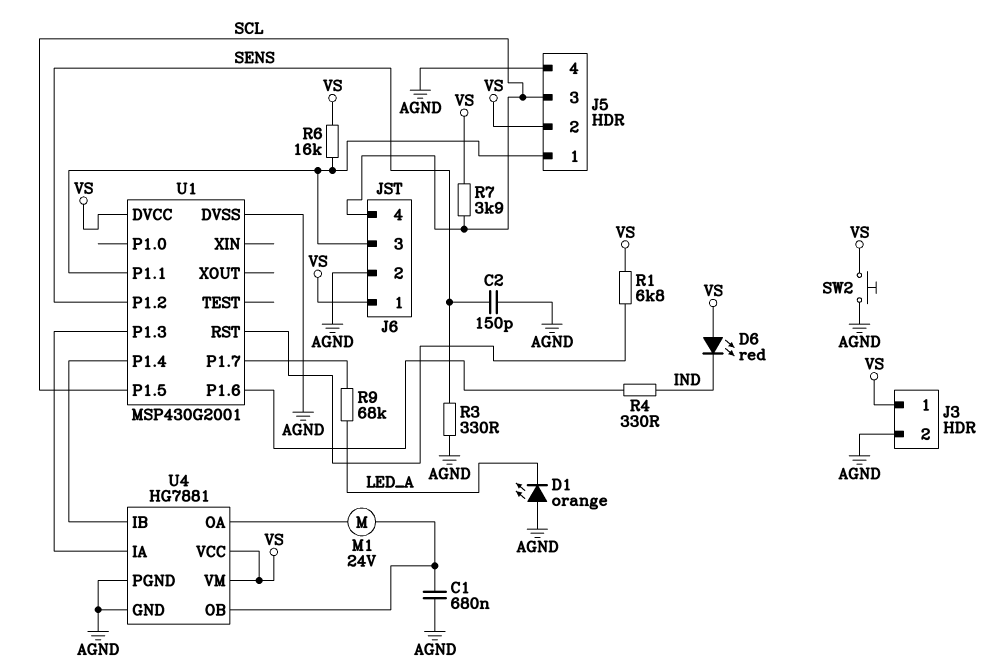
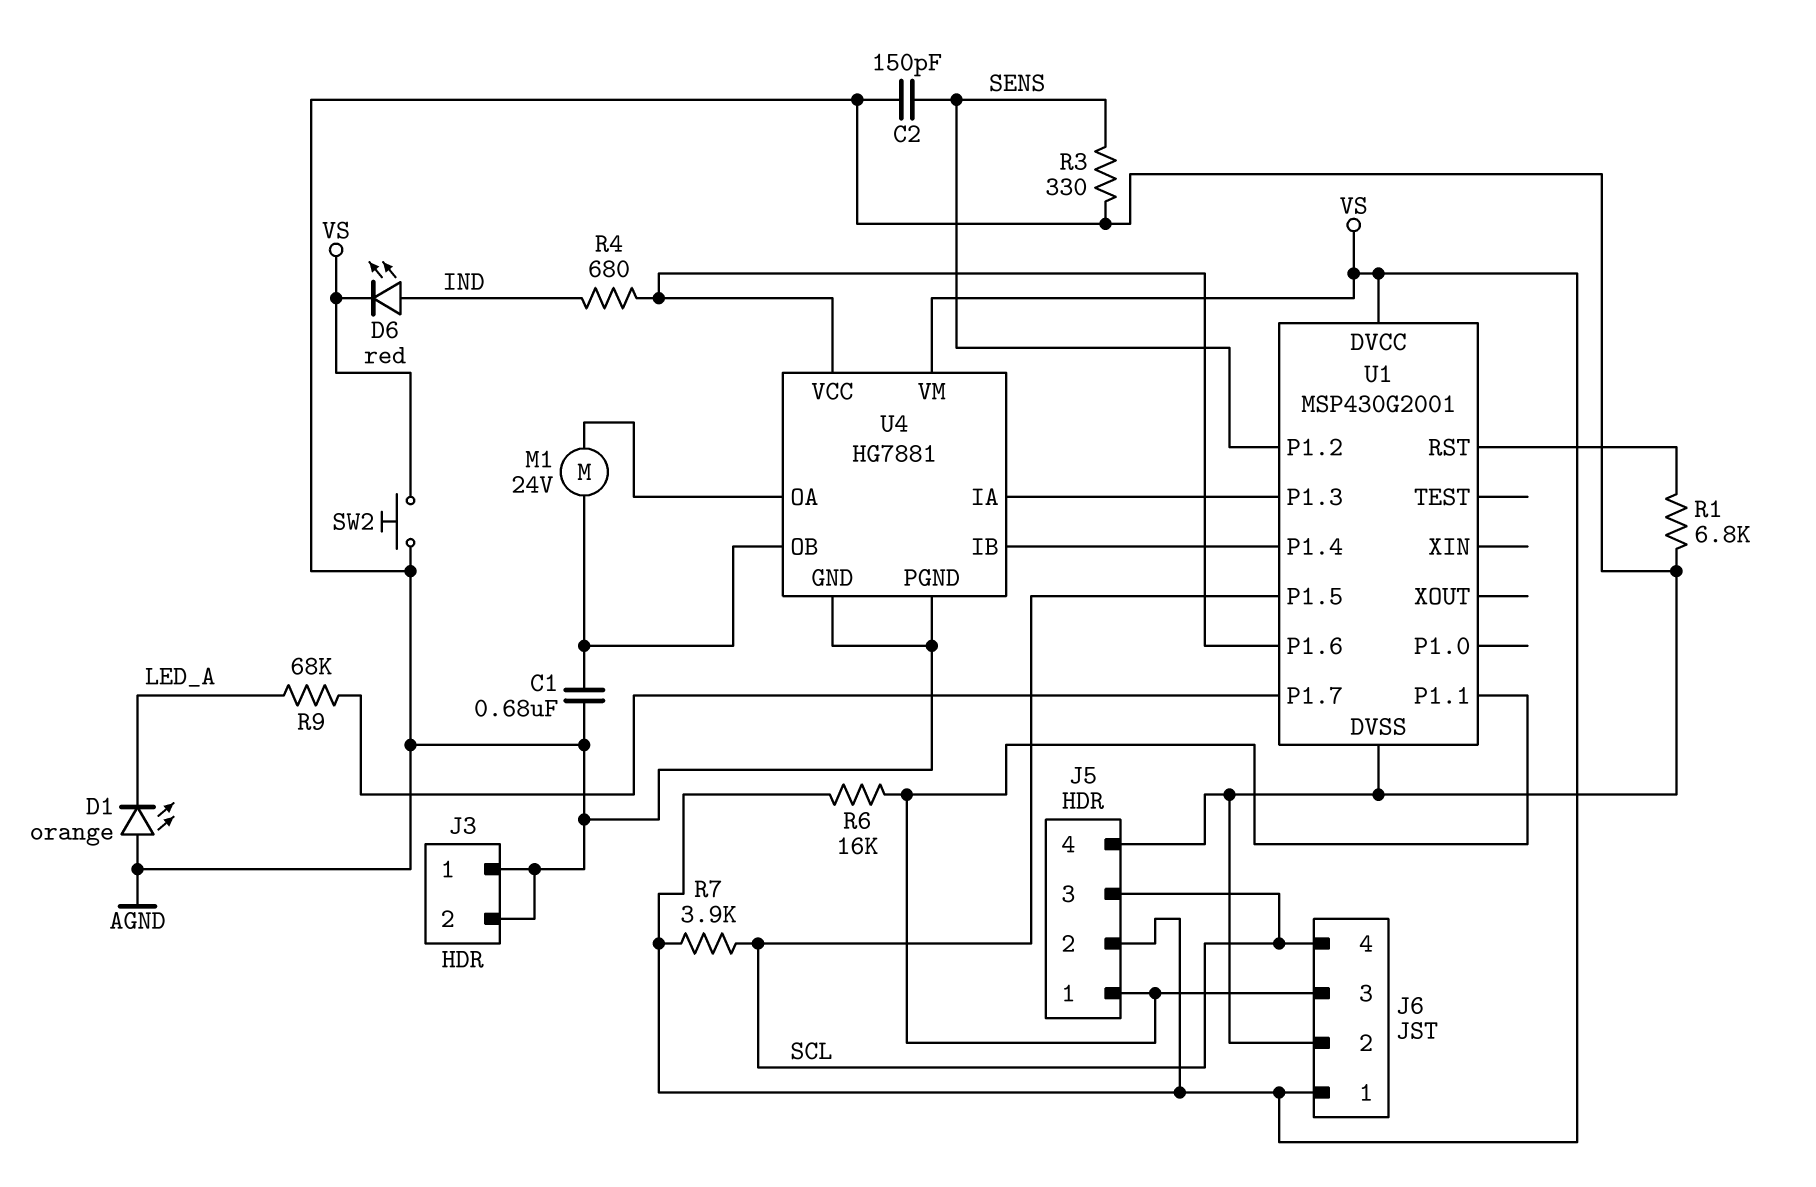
D6: LED red (A VS, K IND) -> LED red (A IND, K VS)
J3 pin 1: VS -> AGND
R1: 6.8k (U1/RST, VS) -> 6.8k (AGND, U1/RST)
R4: 330 (IND, U1/P1.6) -> 680 (IND, U1/P1.6)
U4 pin VCC: VS -> U1/P1.6

